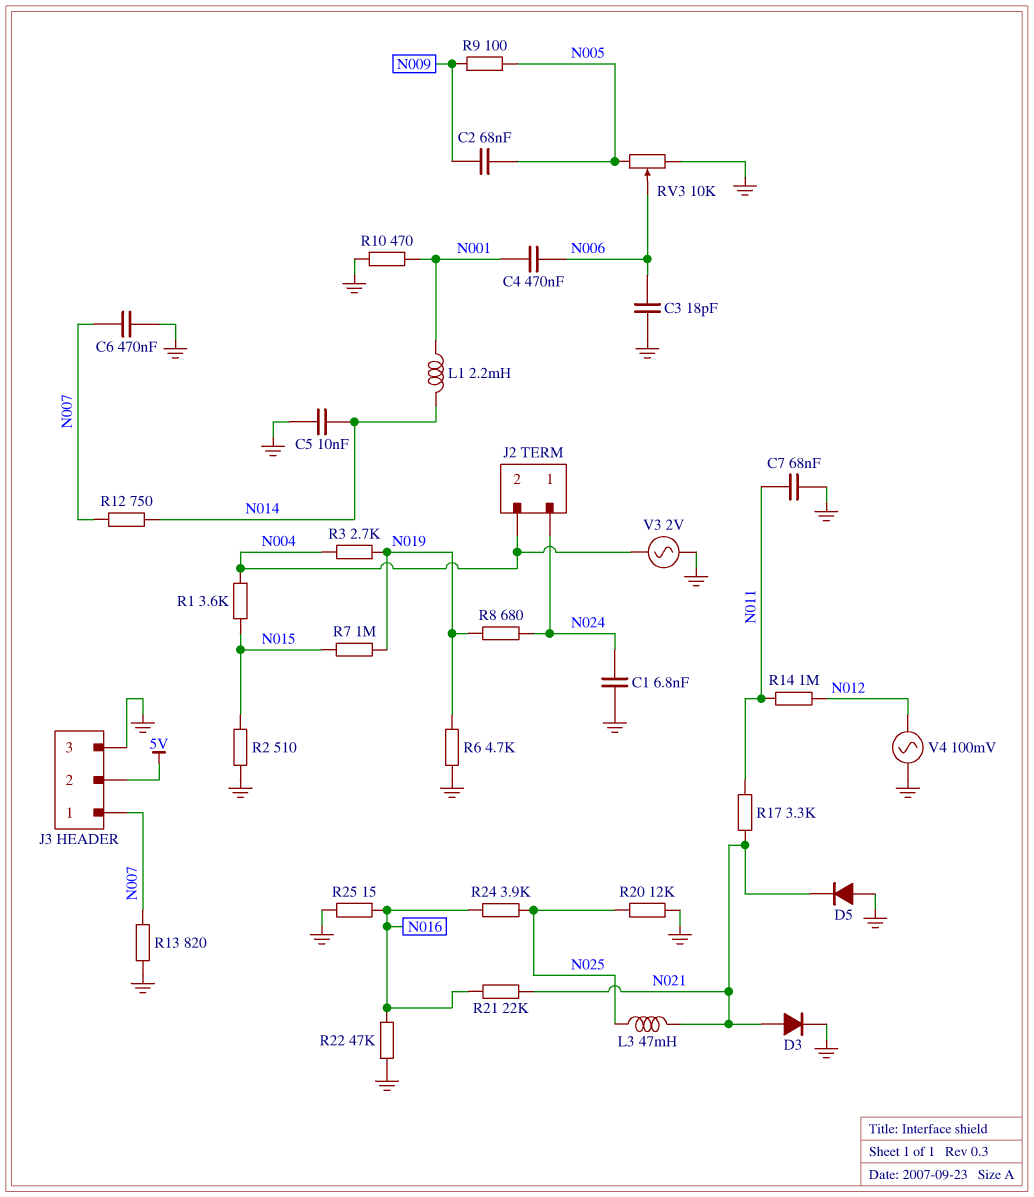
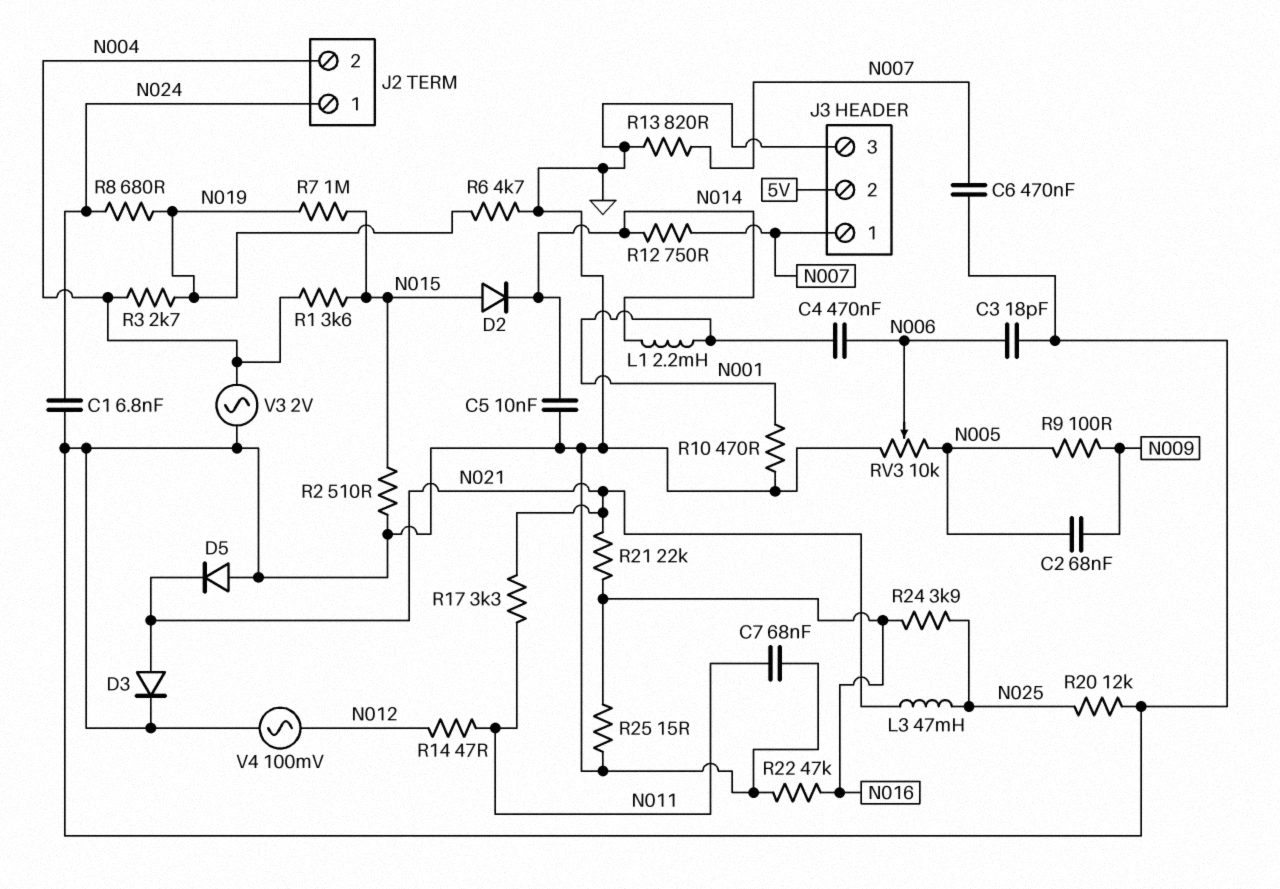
D2: none -> diode (A N015, K N014)
R14: 1M (N011, N012) -> 47 (N011, N012)

